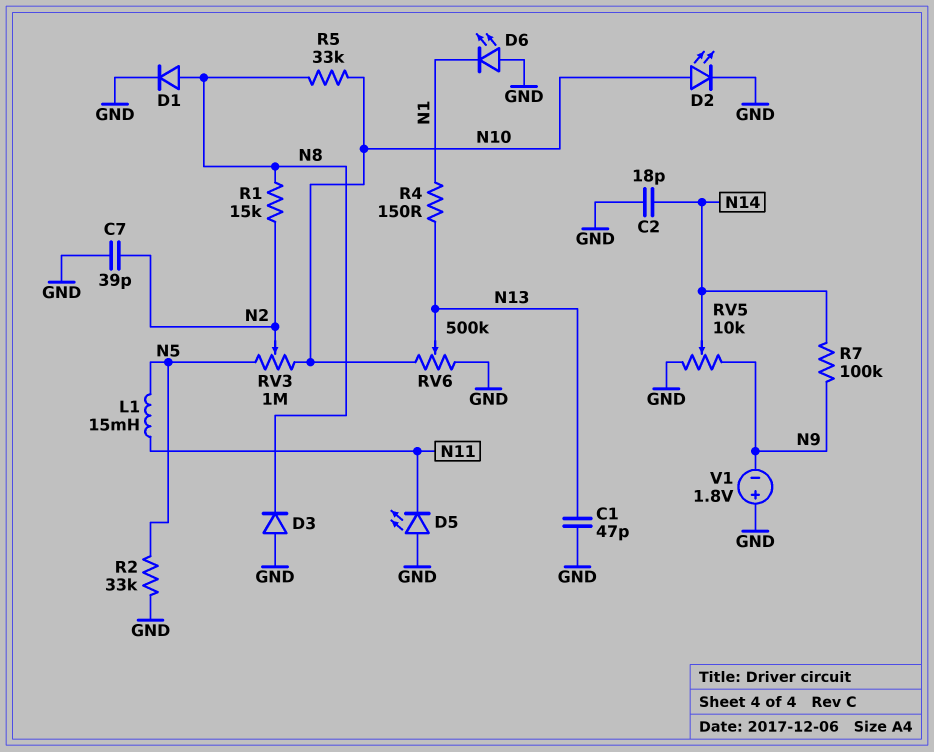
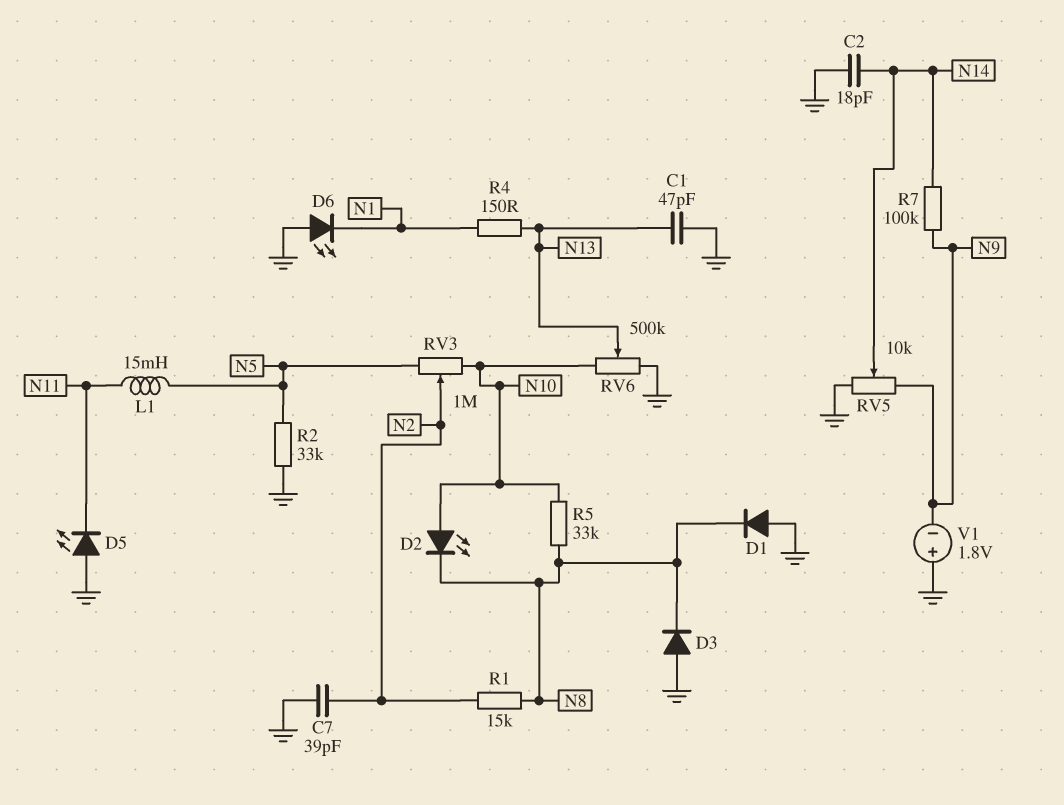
D1: diode (A N8, K GND) -> diode (A GND, K N8)
D2: LED (A N10, K GND) -> LED (A N10, K N8)

